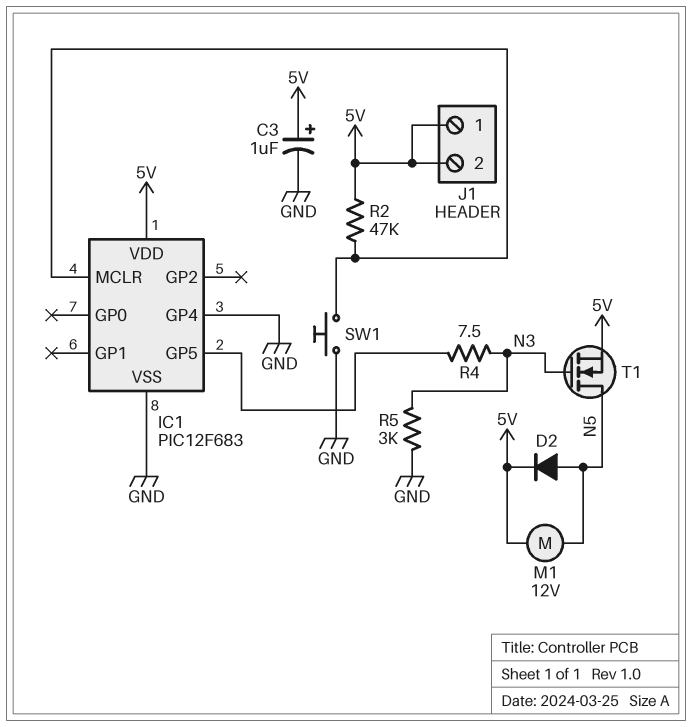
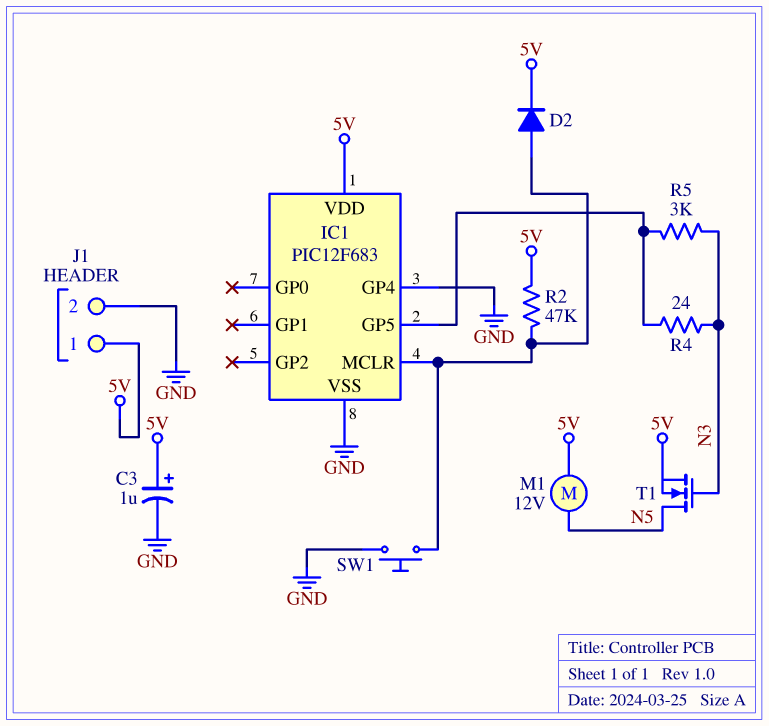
D2: diode (A N5, K 5V) -> diode (A IC1/MCLR, K 5V)
J1 pin 2: 5V -> GND
R4: 7.5 (IC1/GP5, N3) -> 24 (IC1/GP5, N3)
R5: 3k (GND, N3) -> 3k (IC1/GP5, N3)

